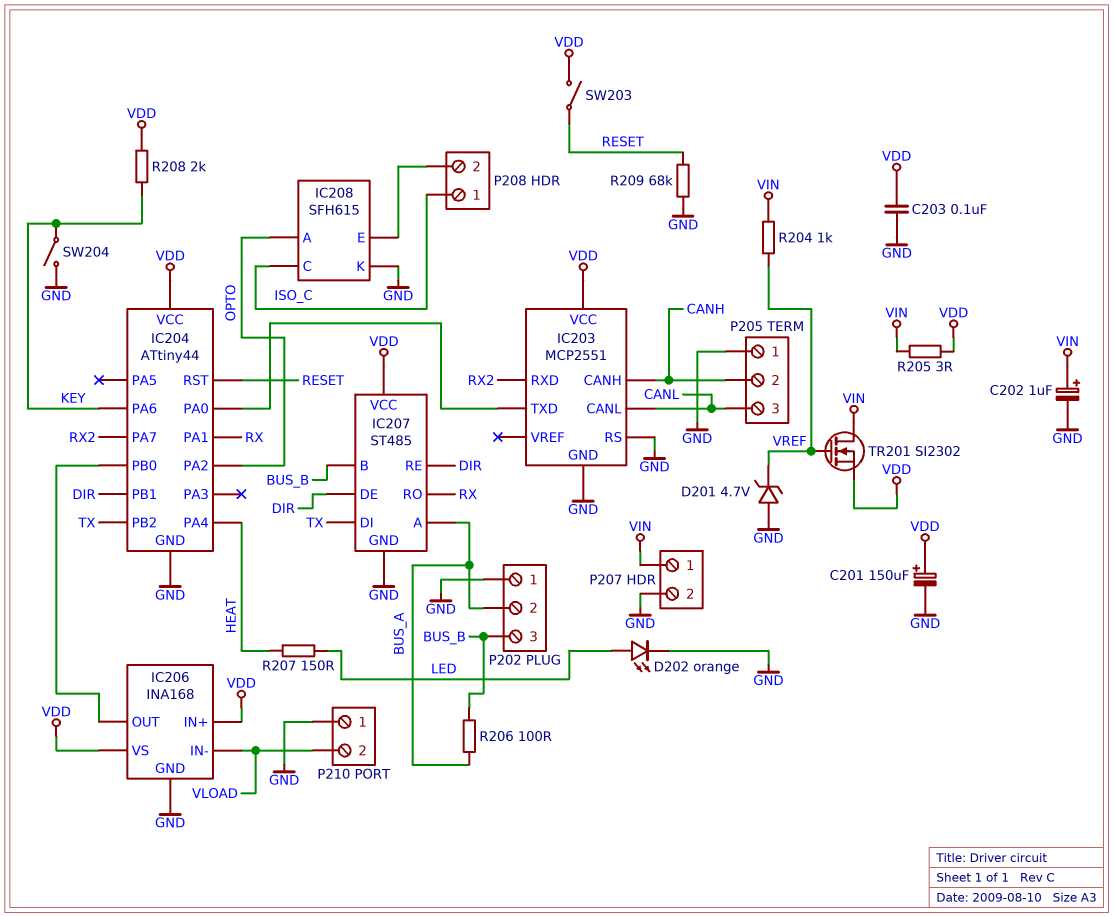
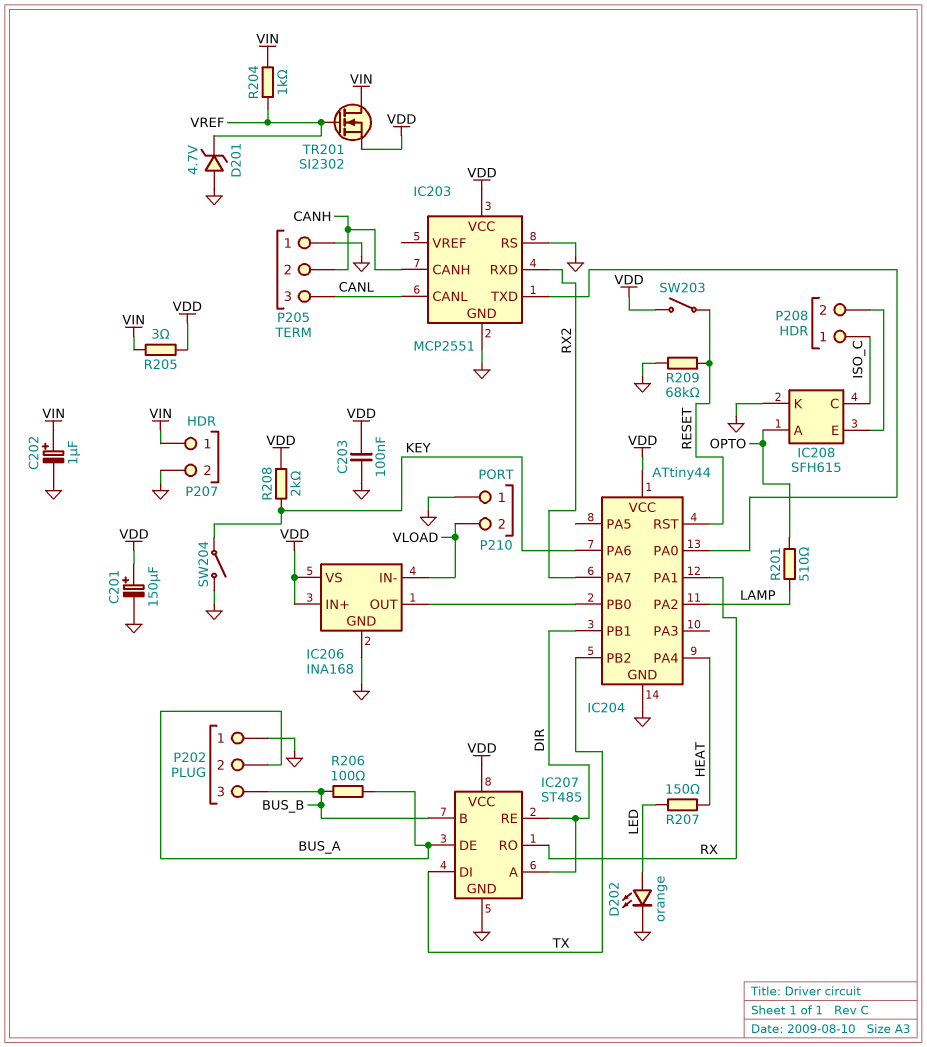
IC204 pin PA2: OPTO -> LAMP
IC207 pin A: BUS_A -> DIR
IC207 pin DE: DIR -> BUS_A
R201: none -> 510 (LAMP, OPTO)

